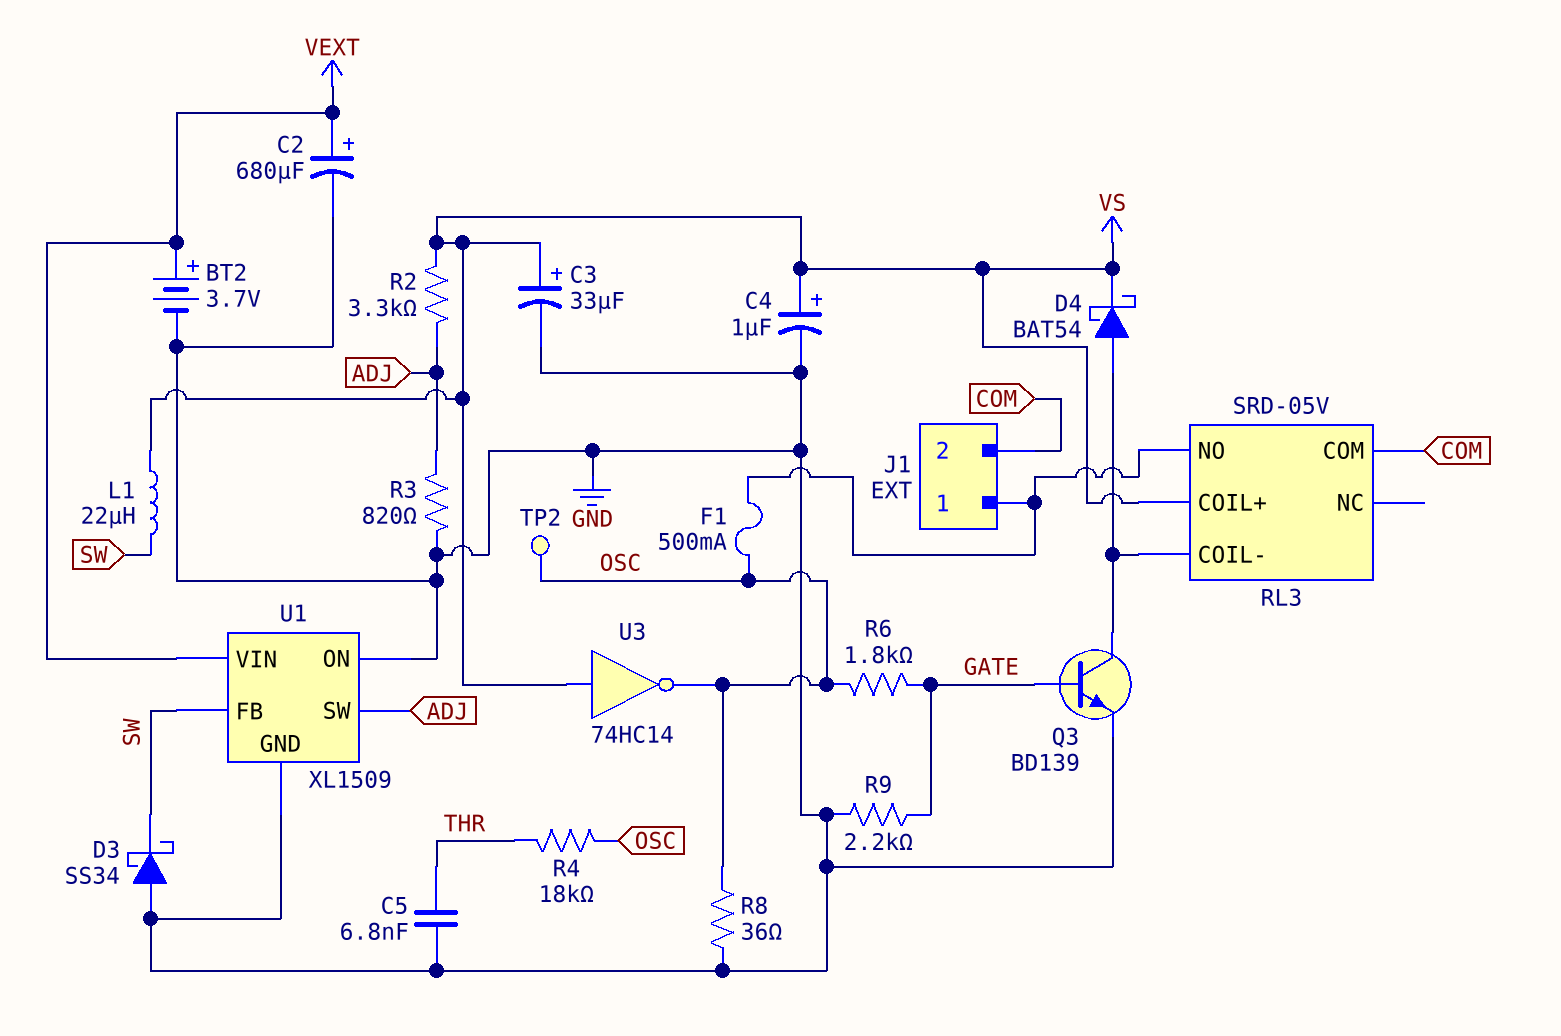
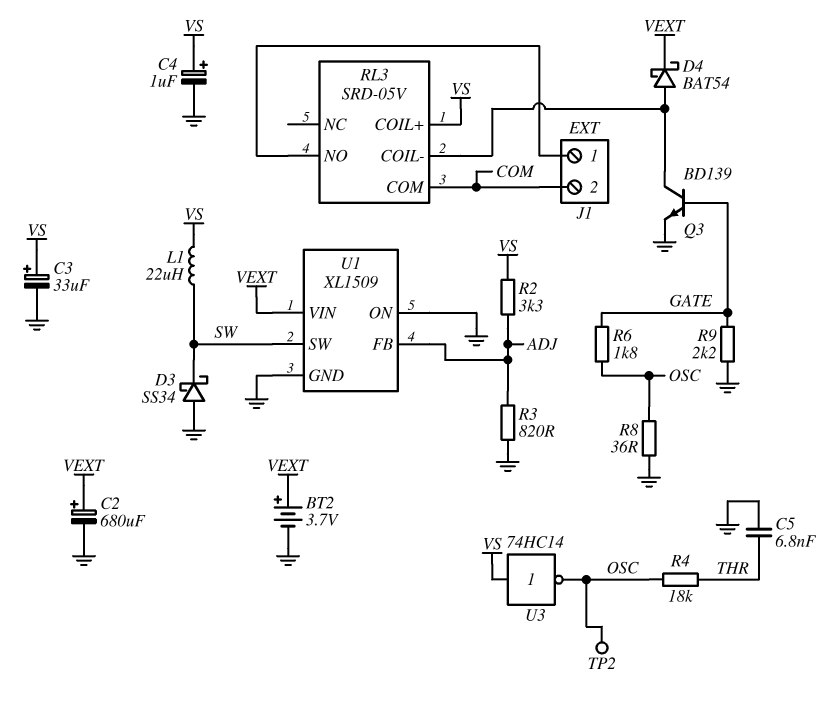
D4: schottky BAT54 (A RL3/COIL-, K VS) -> schottky BAT54 (A RL3/COIL-, K VEXT)
F1: 500mA (J1/1, OSC) -> none
U1 pin FB: SW -> ADJ
U1 pin SW: ADJ -> SW

